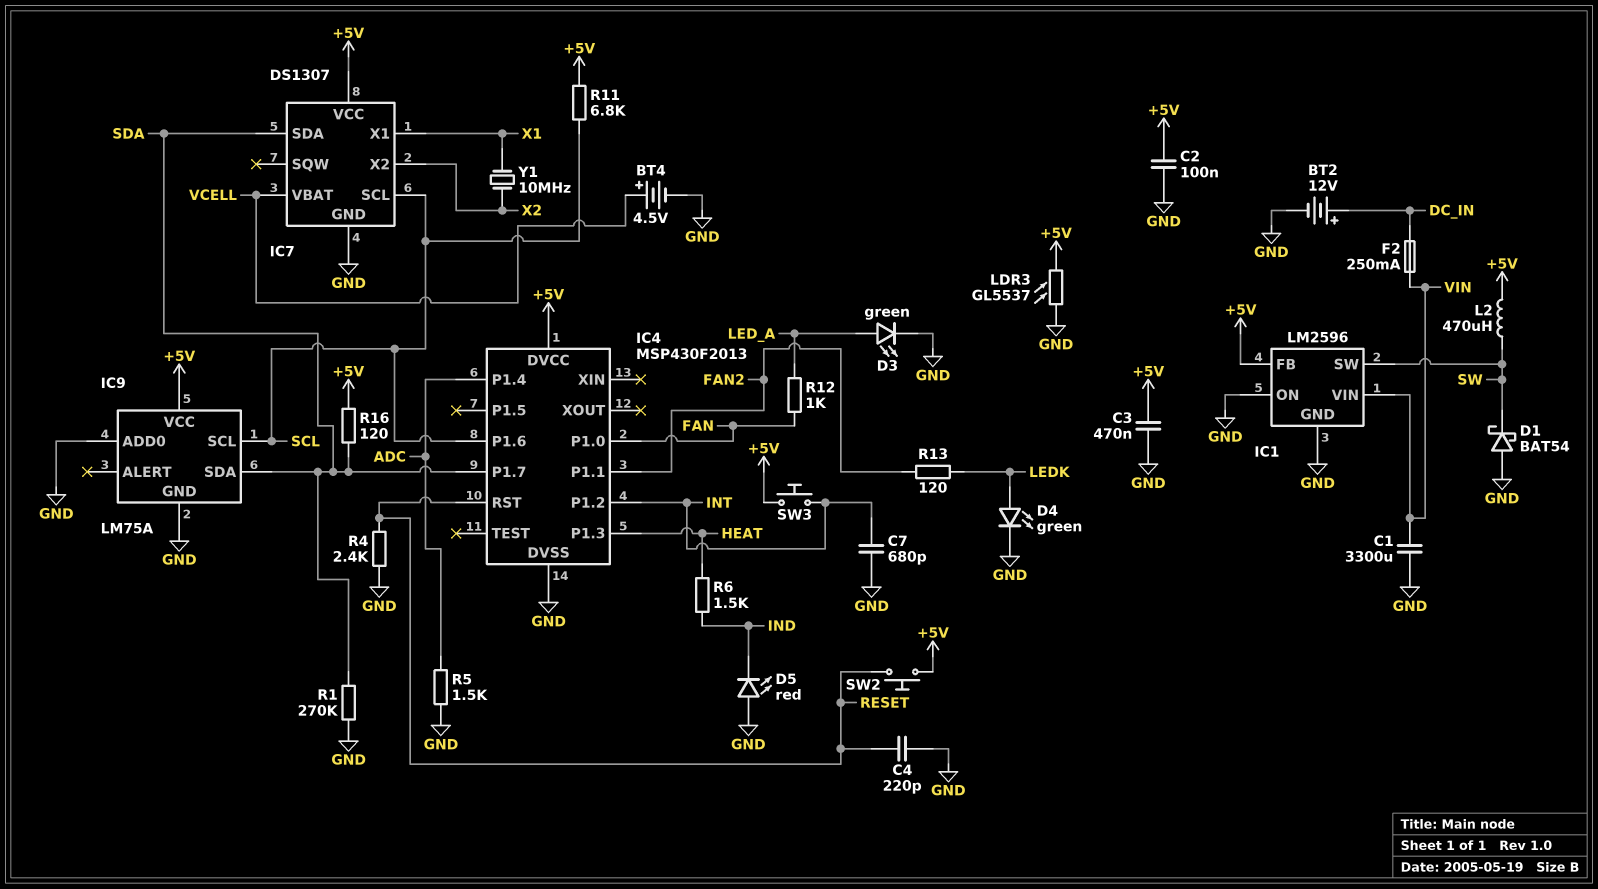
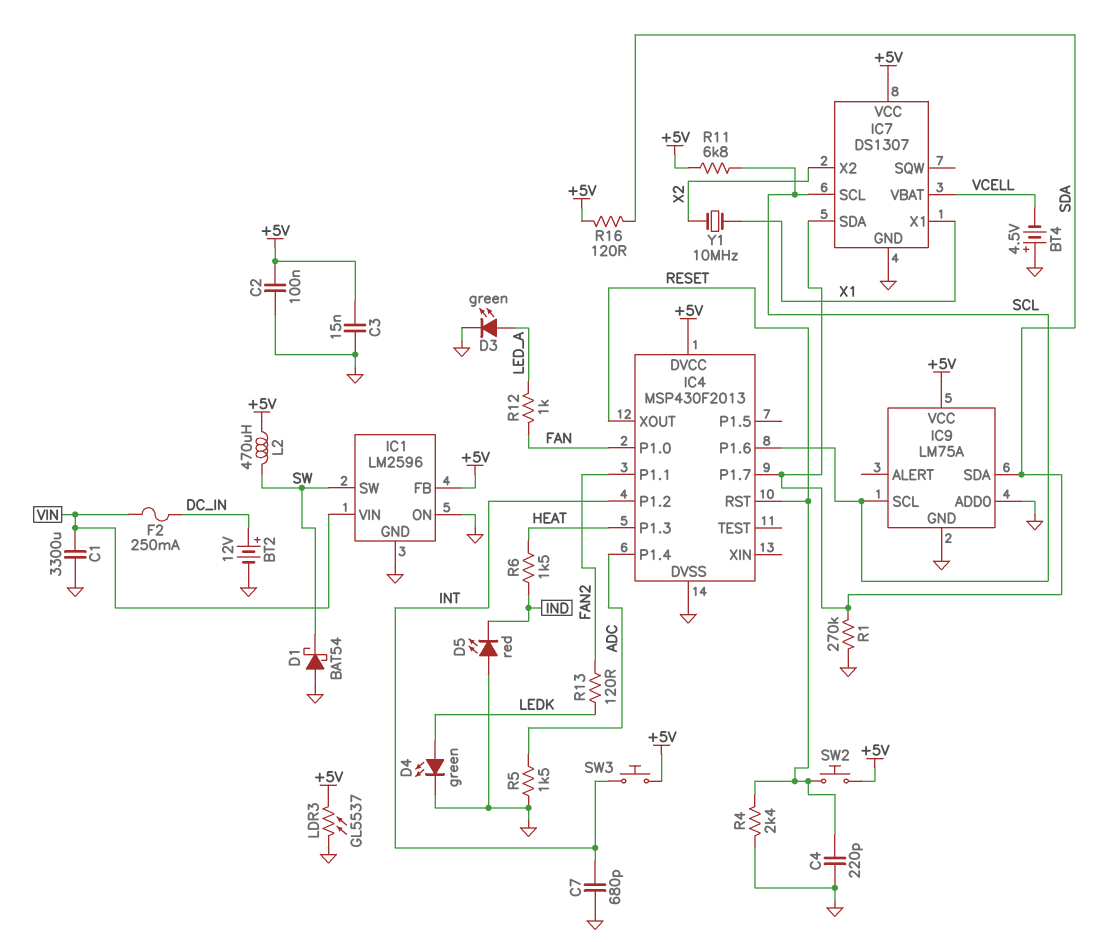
BT4: 4.5V (plus VCELL, minus GND) -> 4.5V (plus GND, minus VCELL)
C3: 470nF (+5V, GND) -> 15nF (+5V, GND)
IC4 pin XOUT: none -> RESET

